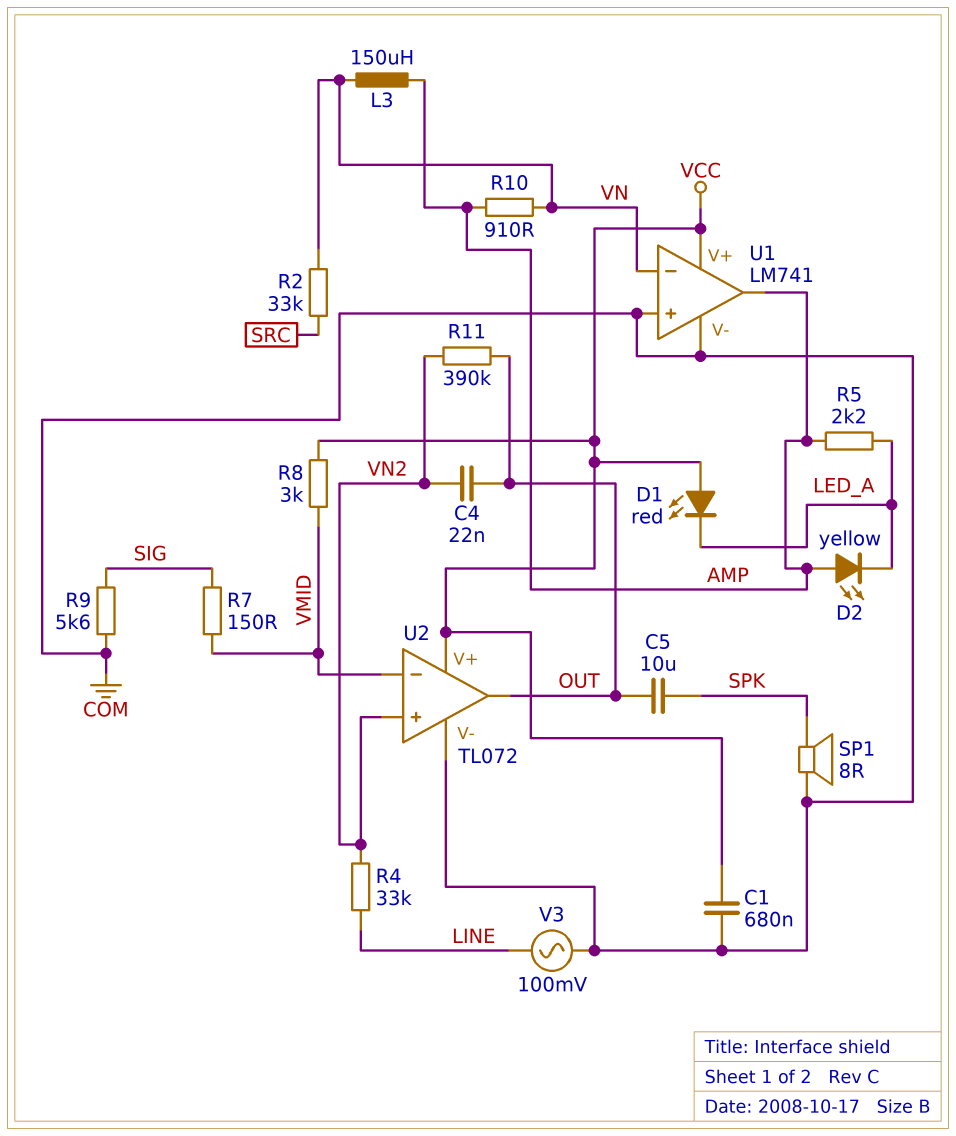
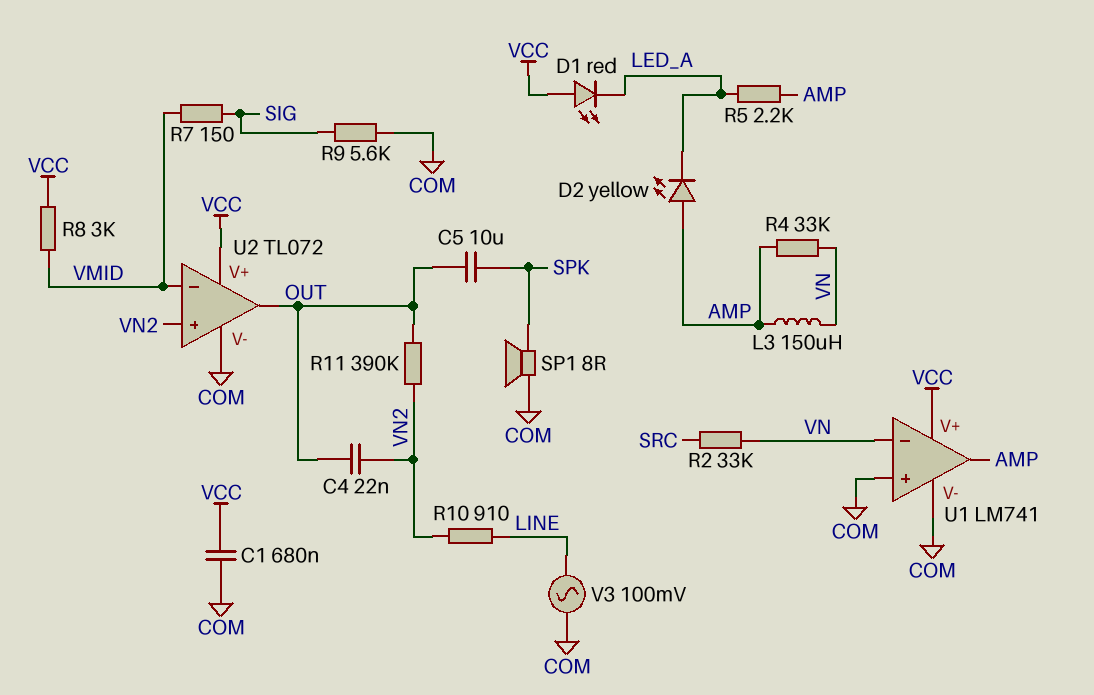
R4: 33k (LINE, VN2) -> 33k (AMP, VN)
R10: 910 (AMP, VN) -> 910 (LINE, VN2)

